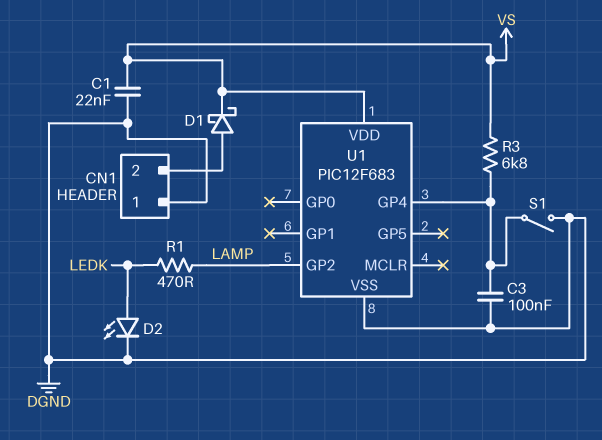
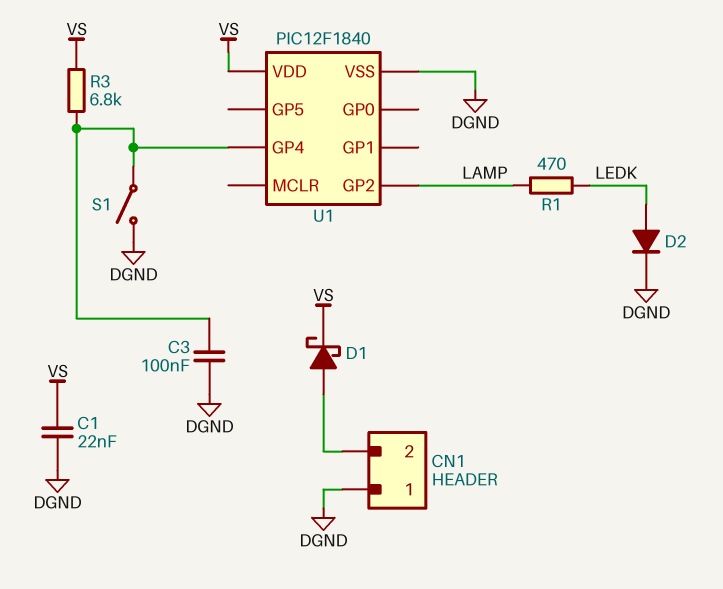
D2: LED (A LEDK, K DGND) -> diode (A LEDK, K DGND)
U1: PIC12F683 -> PIC12F1840

